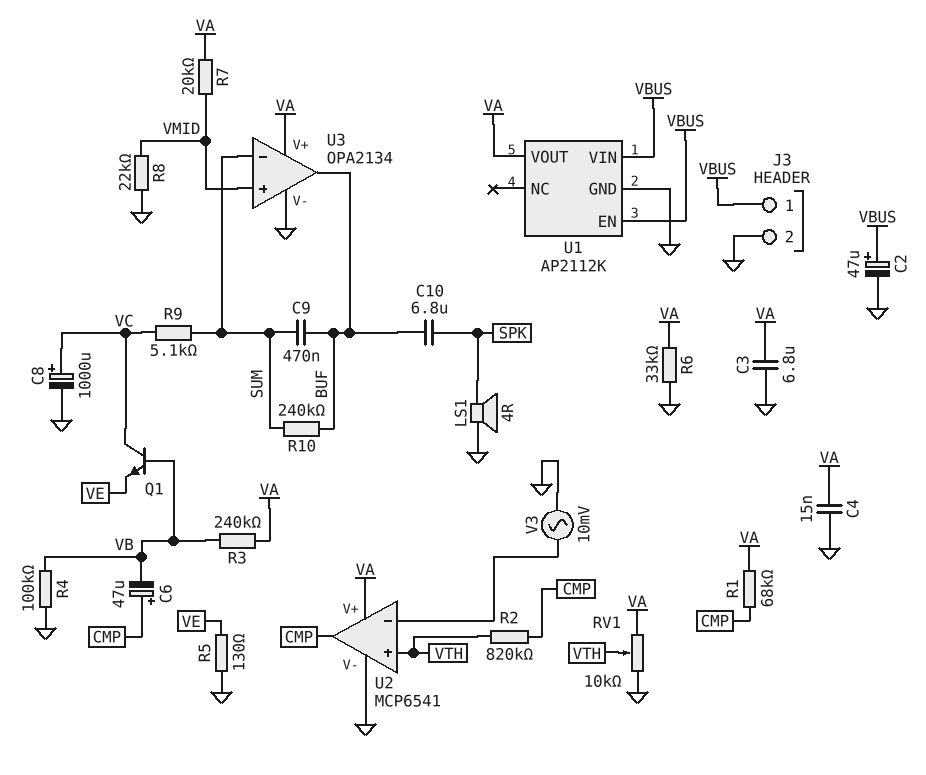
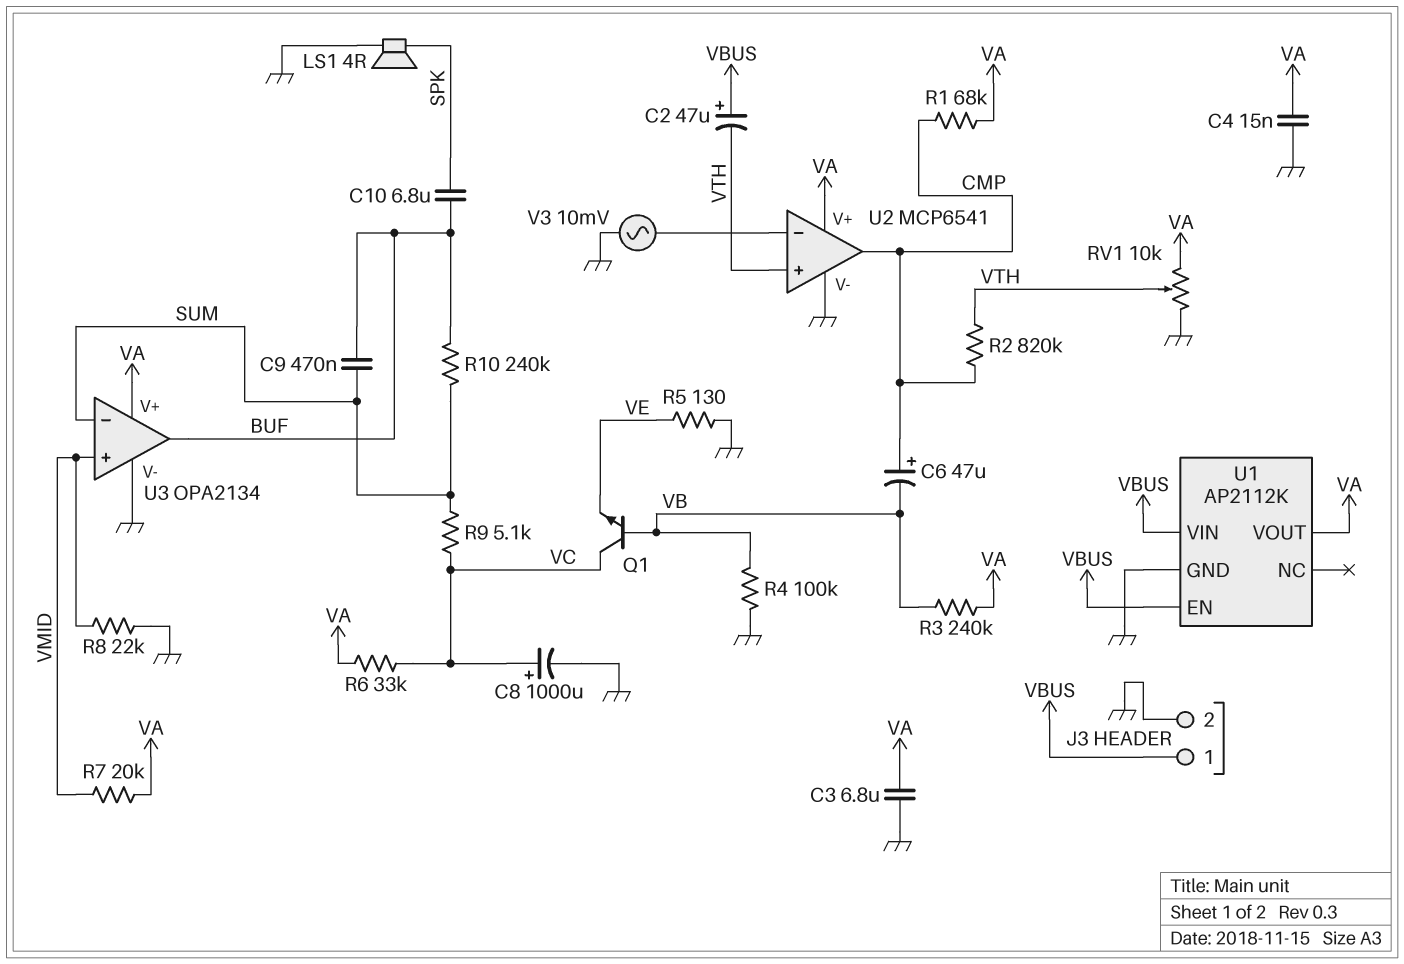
C2: 47uF (plus VBUS, minus GND) -> 47uF (plus VBUS, minus VTH)
R6: 33k (GND, VA) -> 33k (VA, VC)

